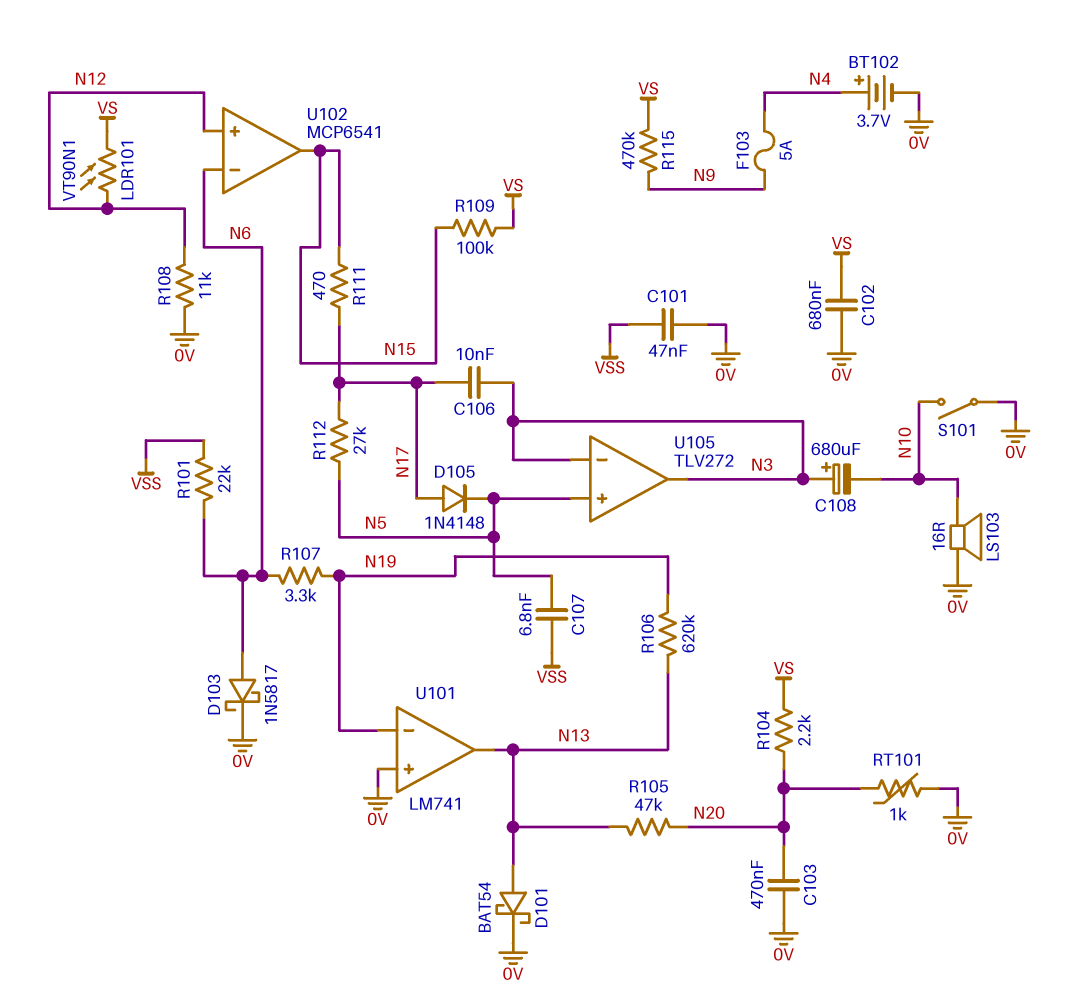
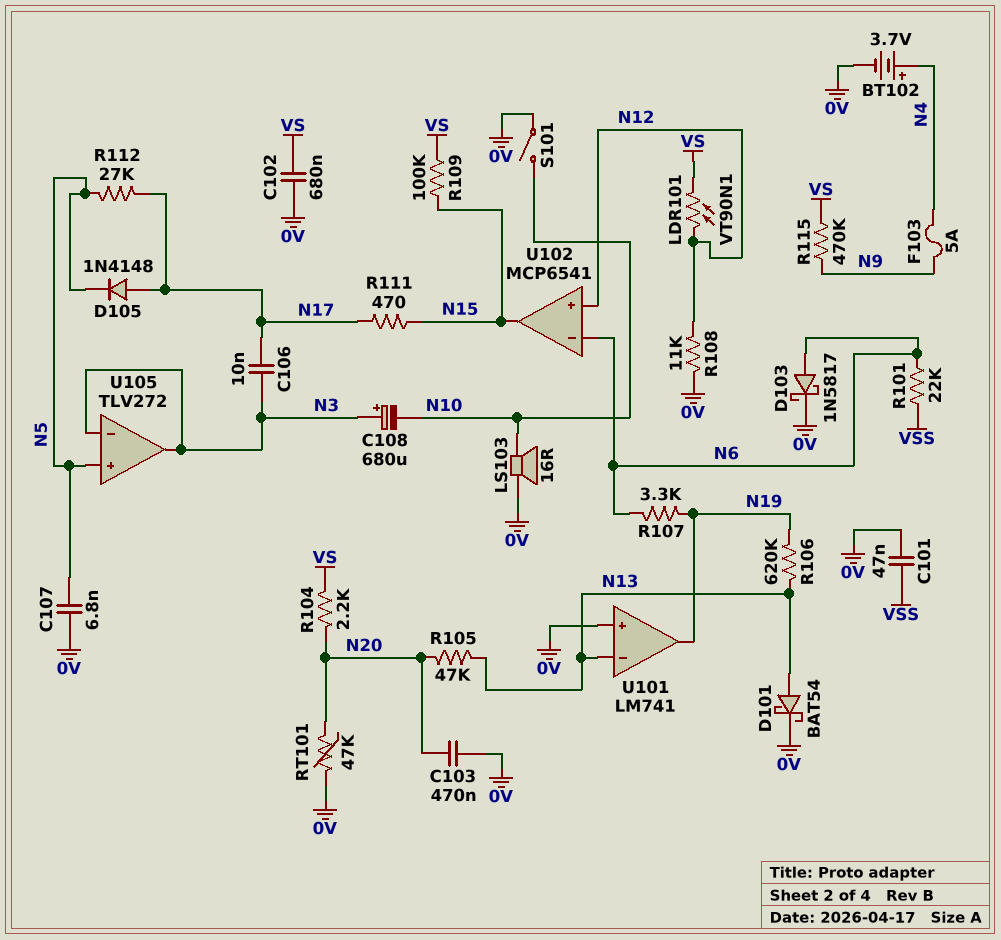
C107: 6.8nF (N5, VSS) -> 6.8nF (0V, N5)
RT101: 1k (0V, N20) -> 47k (0V, N20)
U101 pin in-: N19 -> N13
U101 pin out: N13 -> N19

